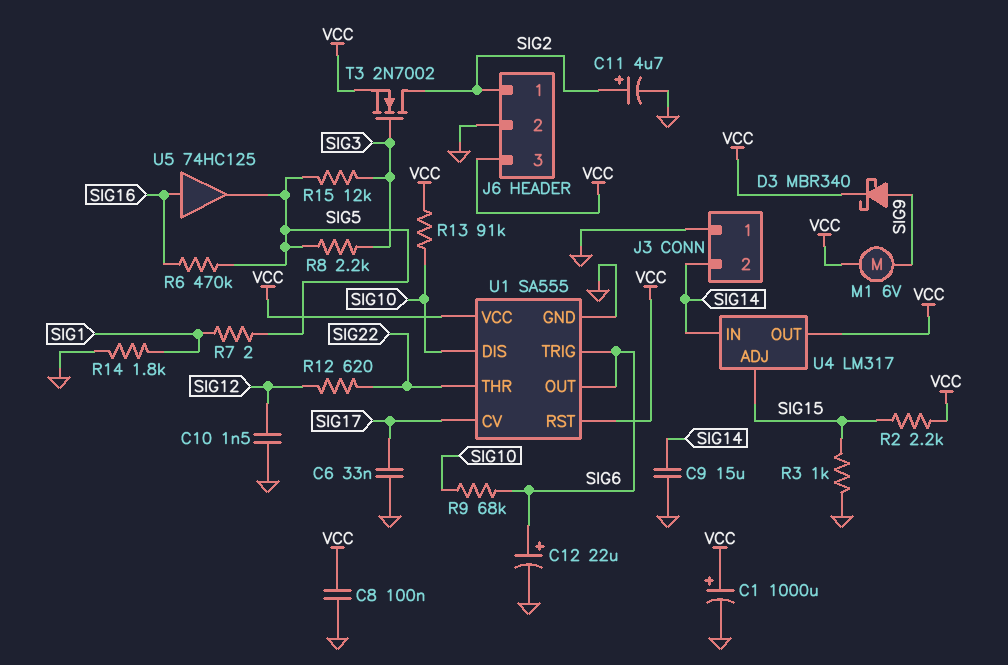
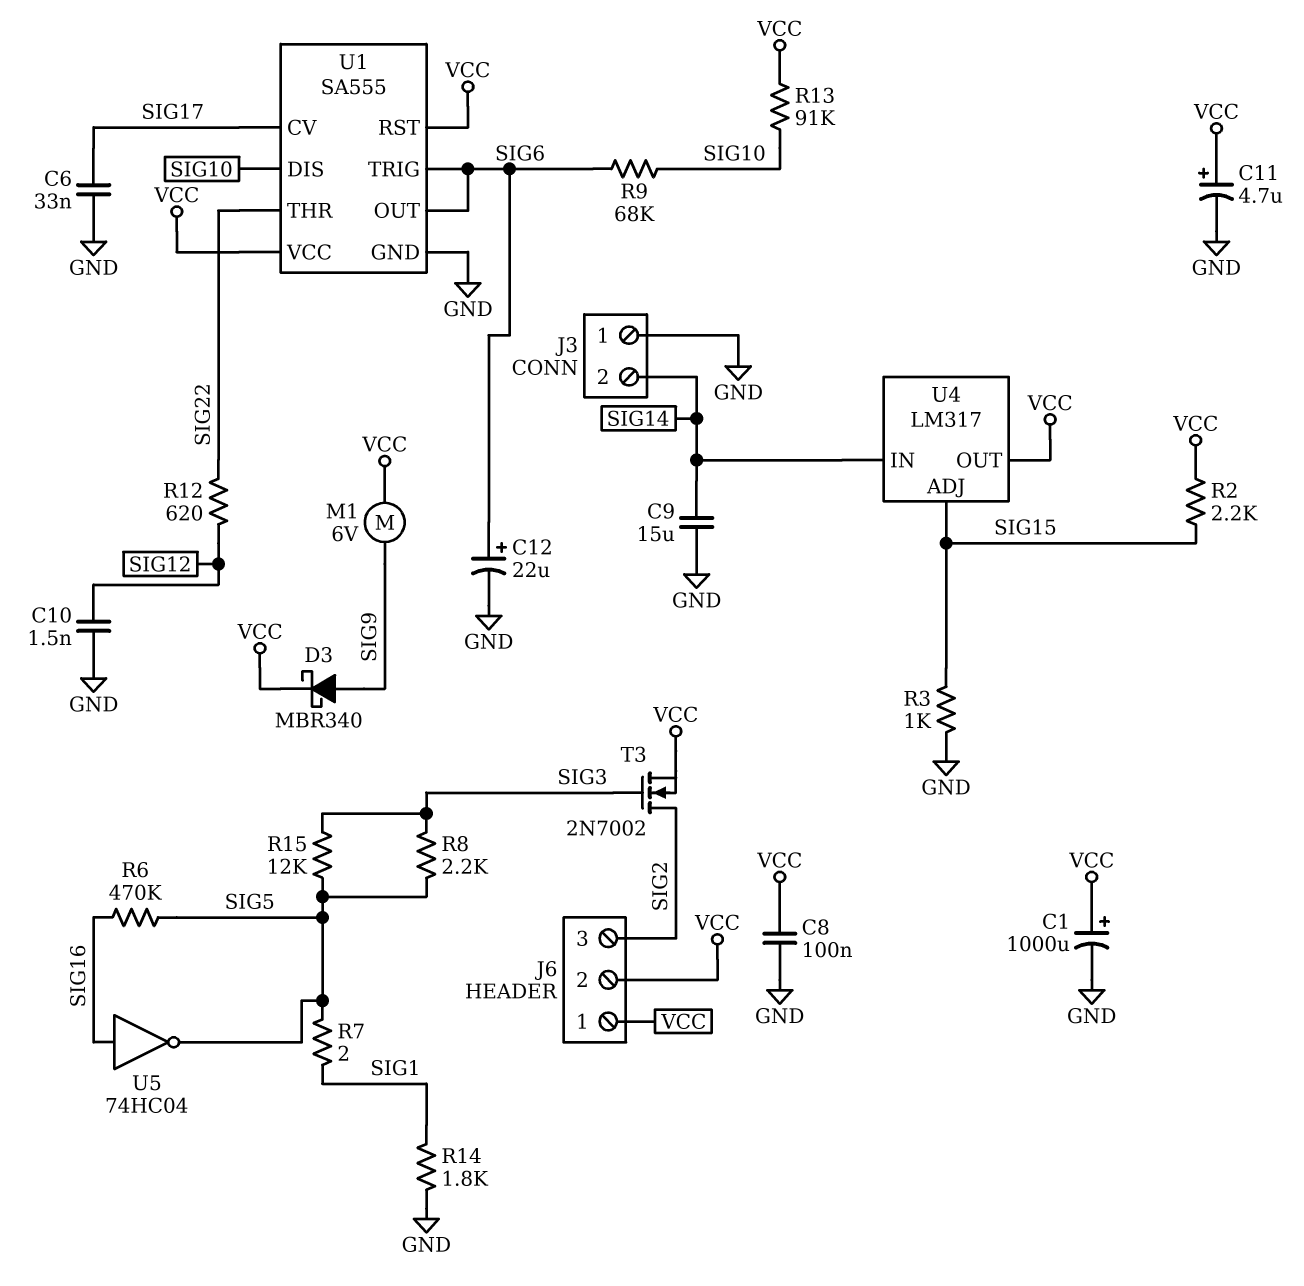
C11: 4.7uF (plus SIG2, minus GND) -> 4.7uF (plus VCC, minus GND)
J6 pin 1: SIG2 -> VCC
J6 pin 2: GND -> VCC
J6 pin 3: VCC -> SIG2
U5: buffer 74HC125 (in SIG16, out SIG5) -> NOT 74HC04 (in SIG16, out SIG5)

